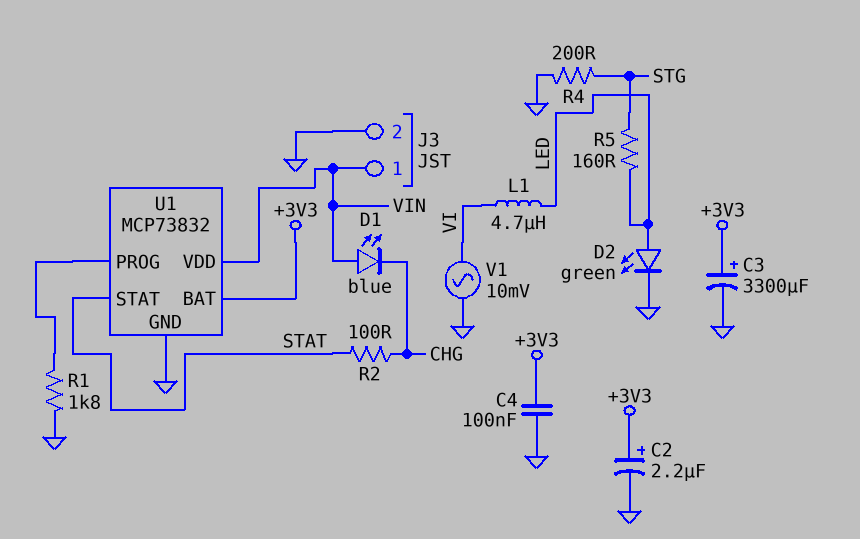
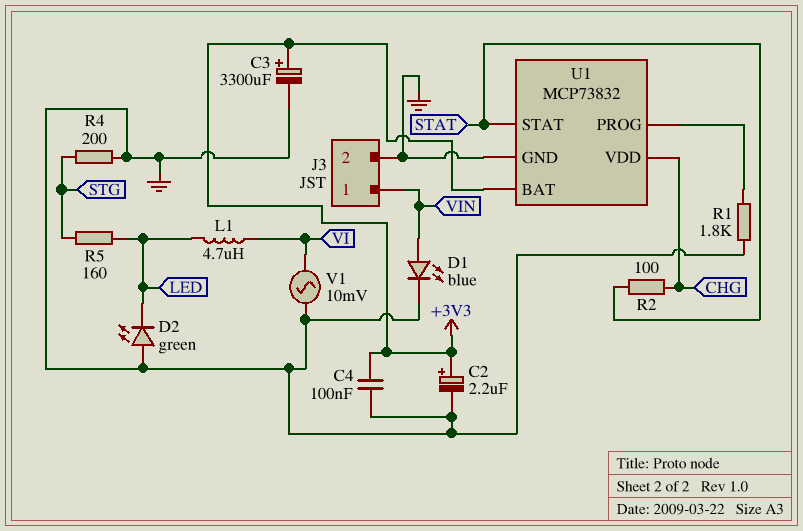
D1: LED blue (A VIN, K CHG) -> LED blue (A VIN, K GND)
D2: LED green (A LED, K GND) -> LED green (A GND, K LED)
U1 pin VDD: VIN -> CHG

